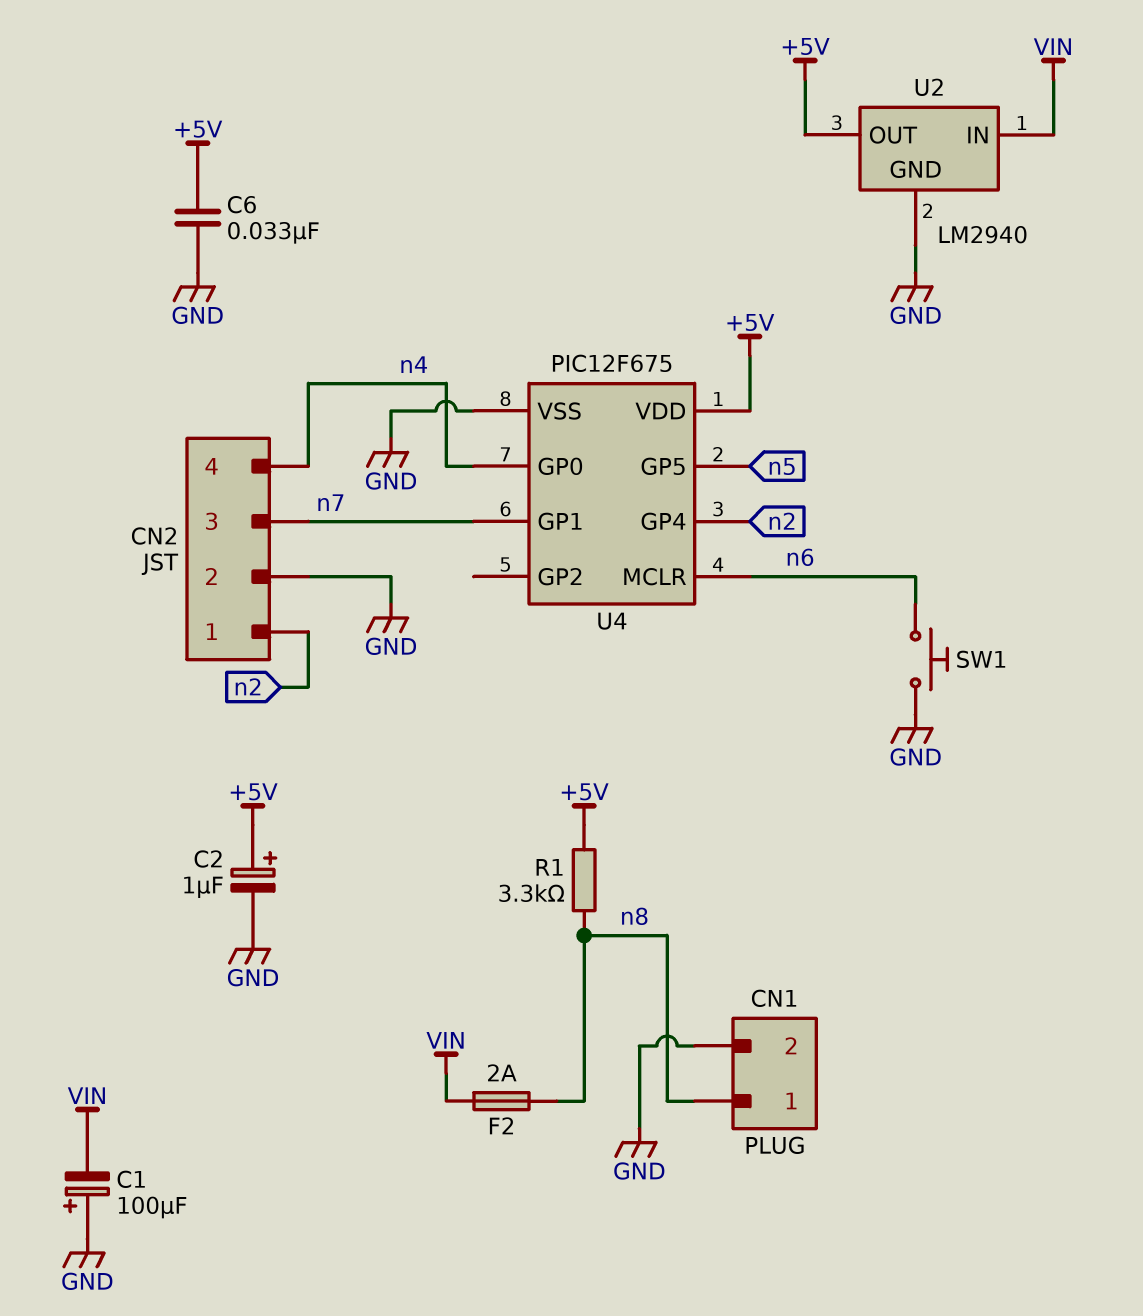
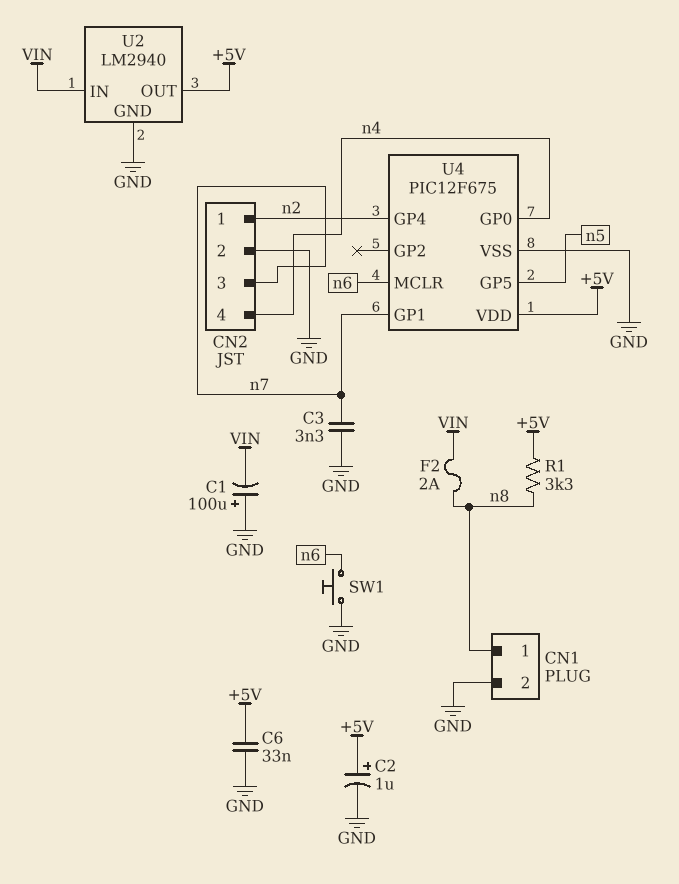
C3: none -> 3.3nF (GND, n7)

